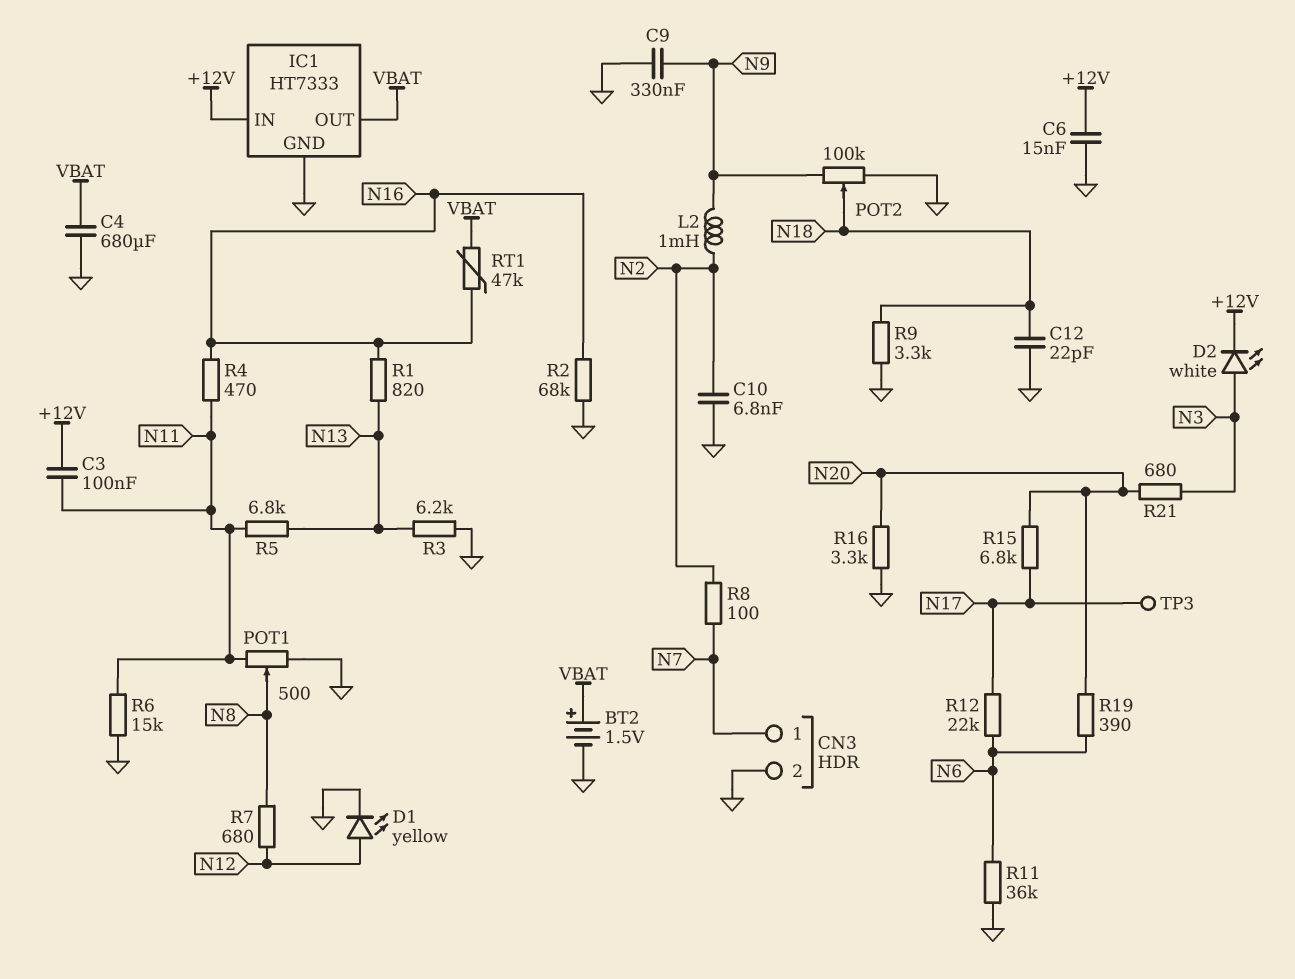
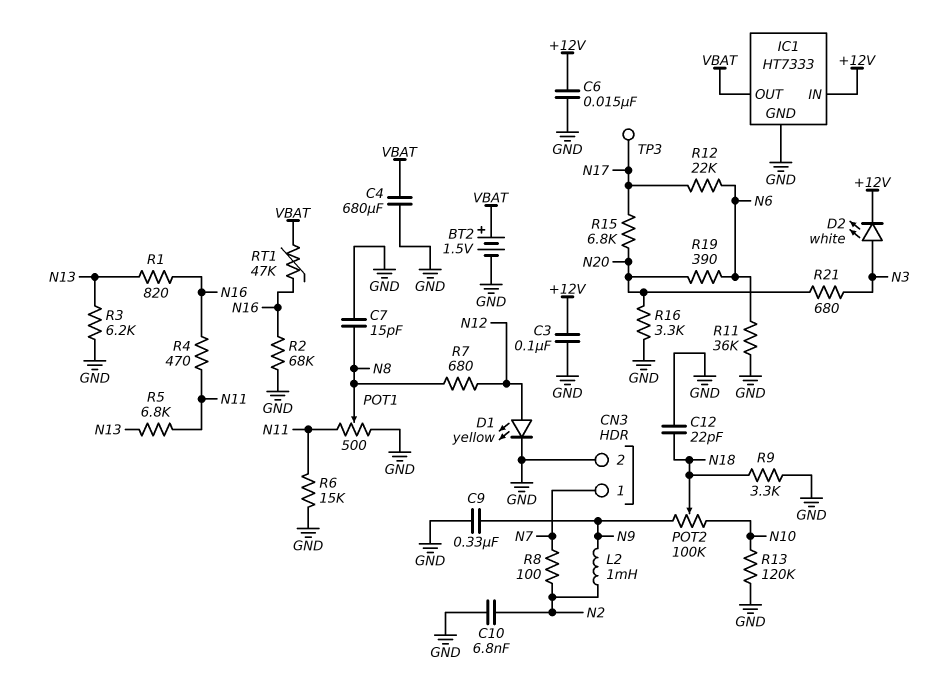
C3: 100nF (+12V, N11) -> 100nF (+12V, GND)
C7: none -> 15pF (GND, N8)
POT2: 100k (GND, N9, wiper N18) -> 100k (N9, N10, wiper N18)
R13: none -> 120k (GND, N10)

